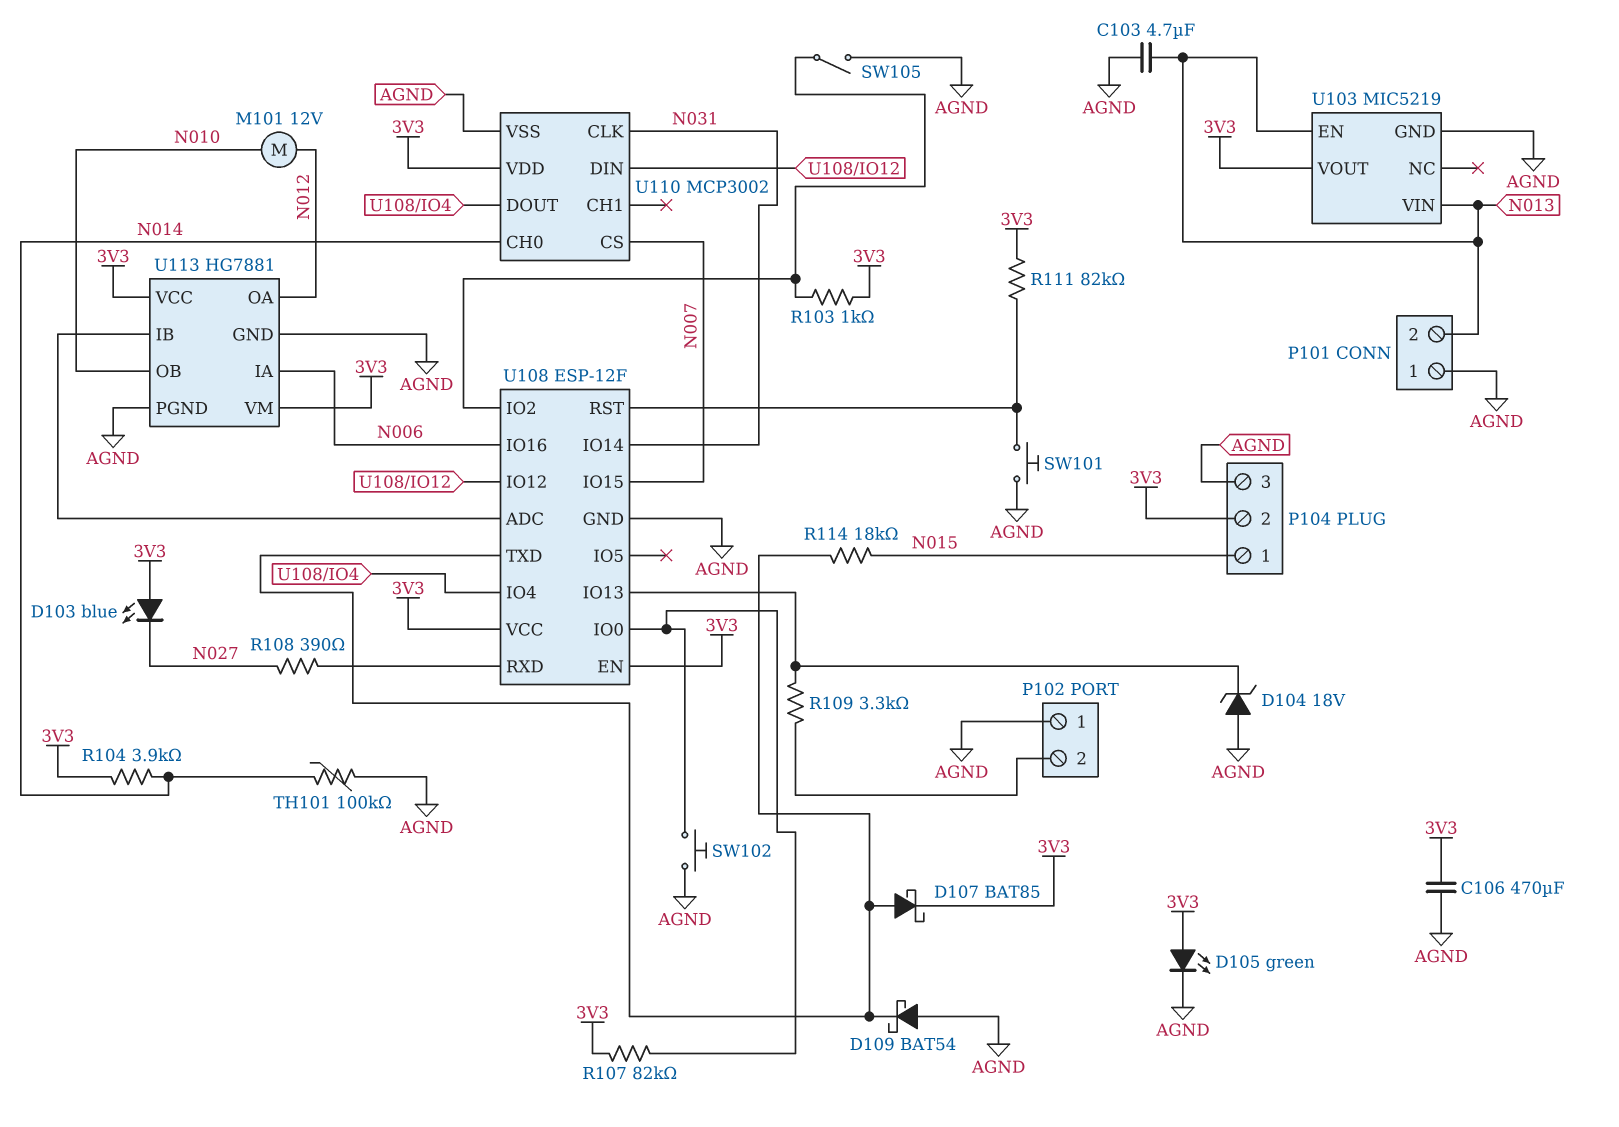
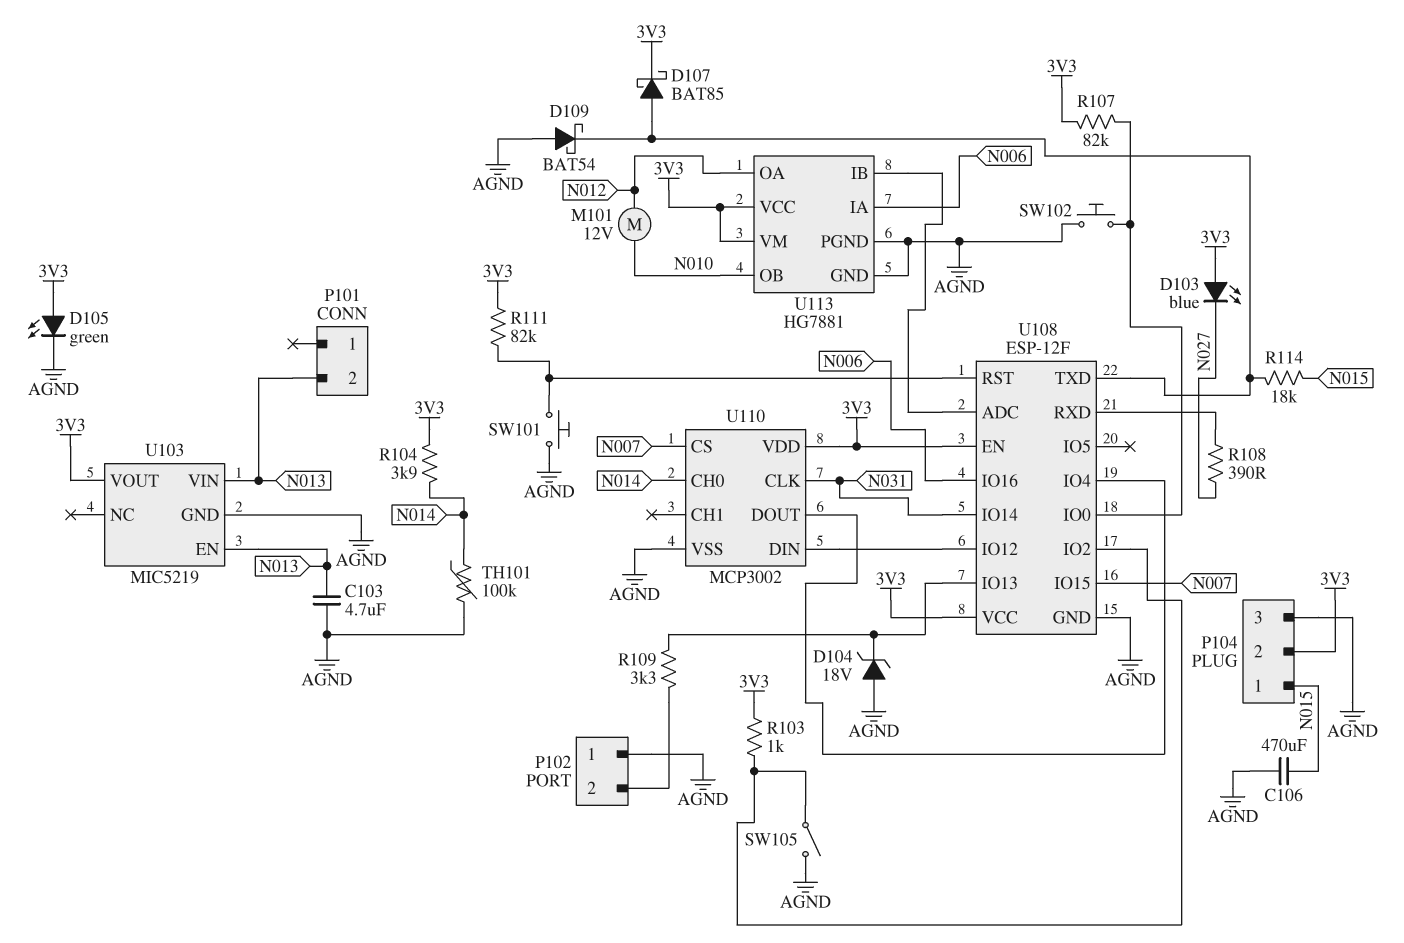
C106: 470uF (3V3, AGND) -> 470uF (AGND, N015)
P101 pin 1: AGND -> none

